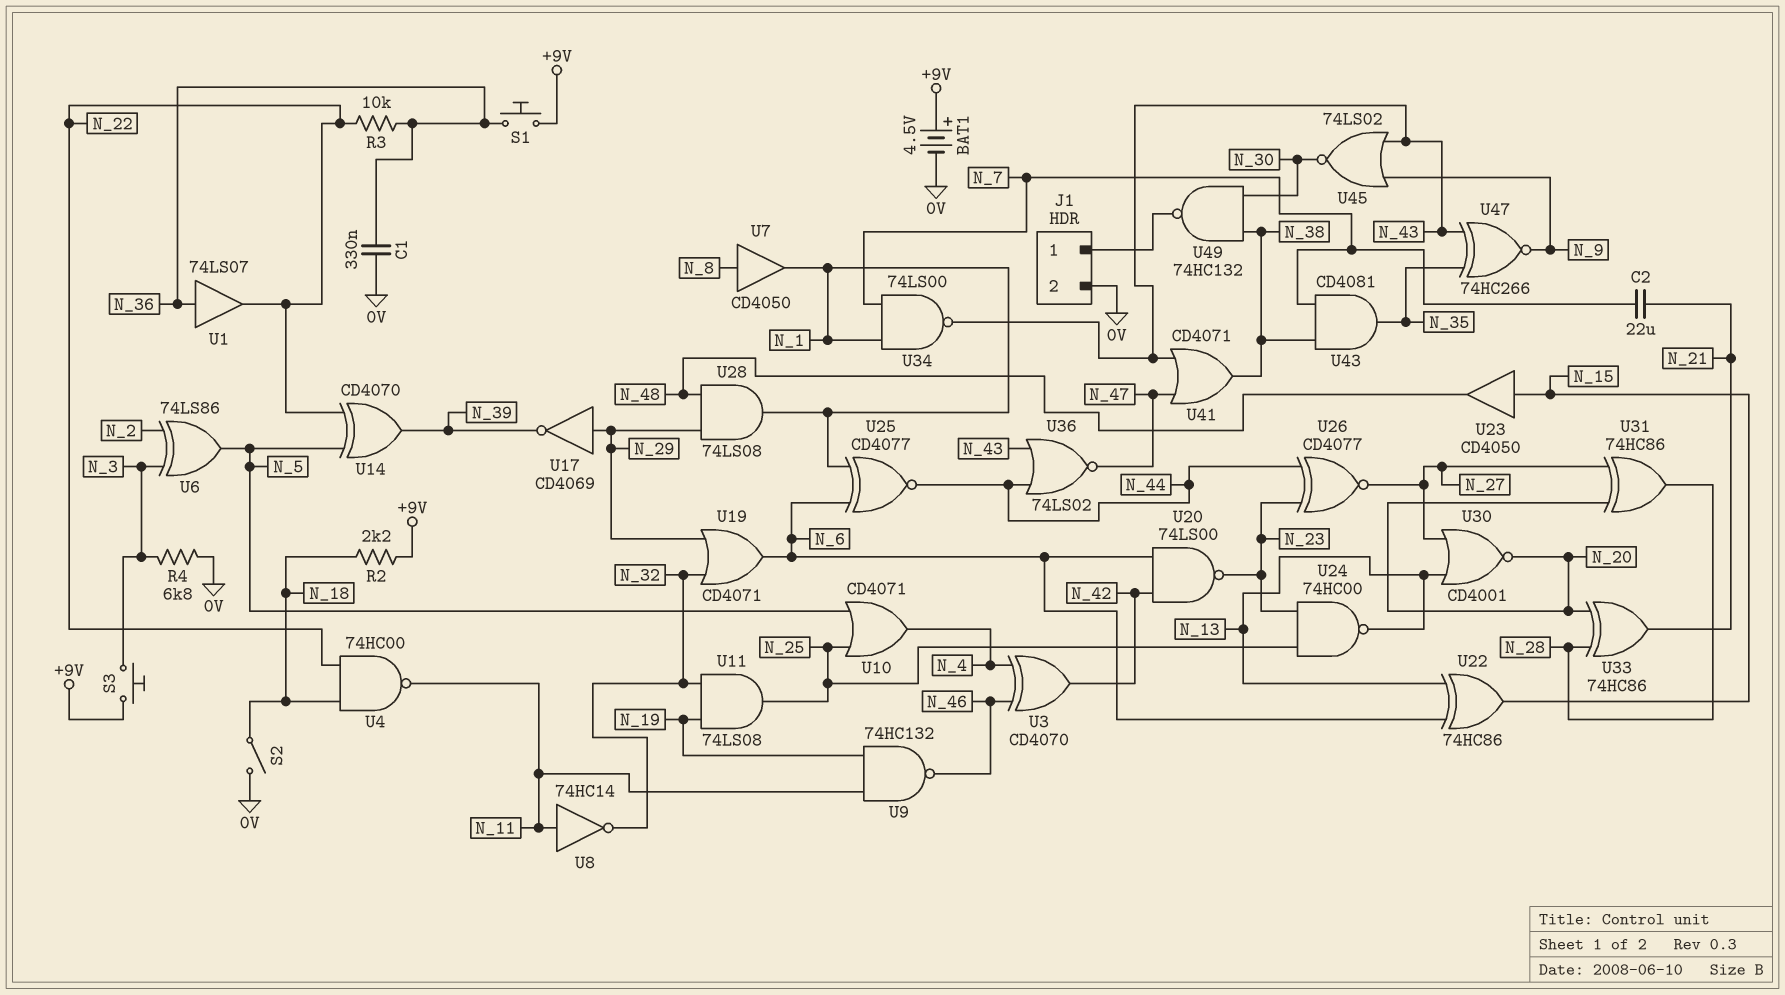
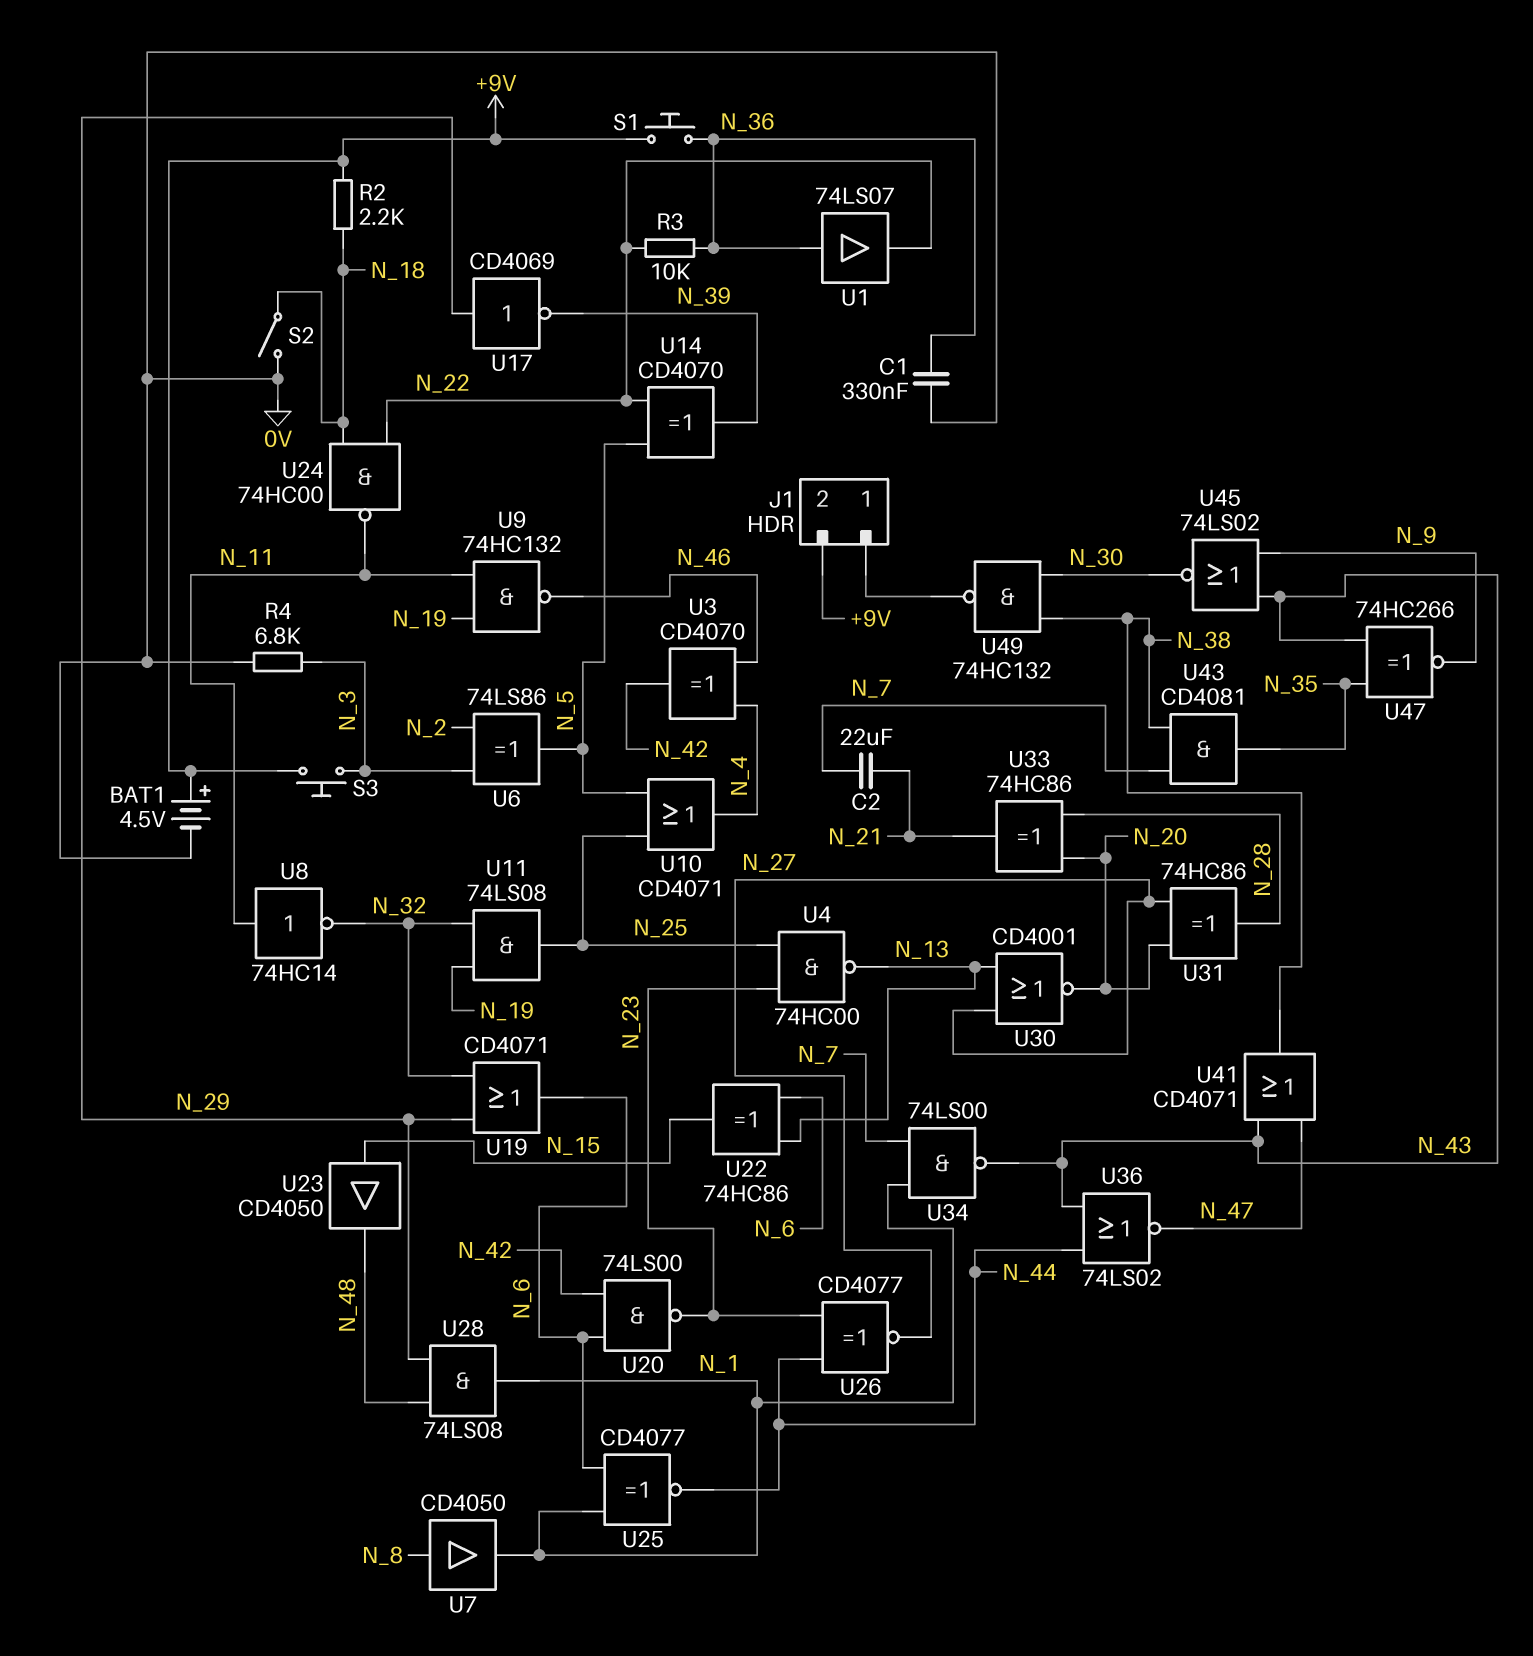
J1 pin 2: 0V -> +9V
U4: NAND 74HC00 (in N_18, in N_22, out N_11) -> NAND 74HC00 (in N_23, in N_25, out N_13)
U24: NAND 74HC00 (in N_23, in N_25, out N_13) -> NAND 74HC00 (in N_18, in N_22, out N_11)

